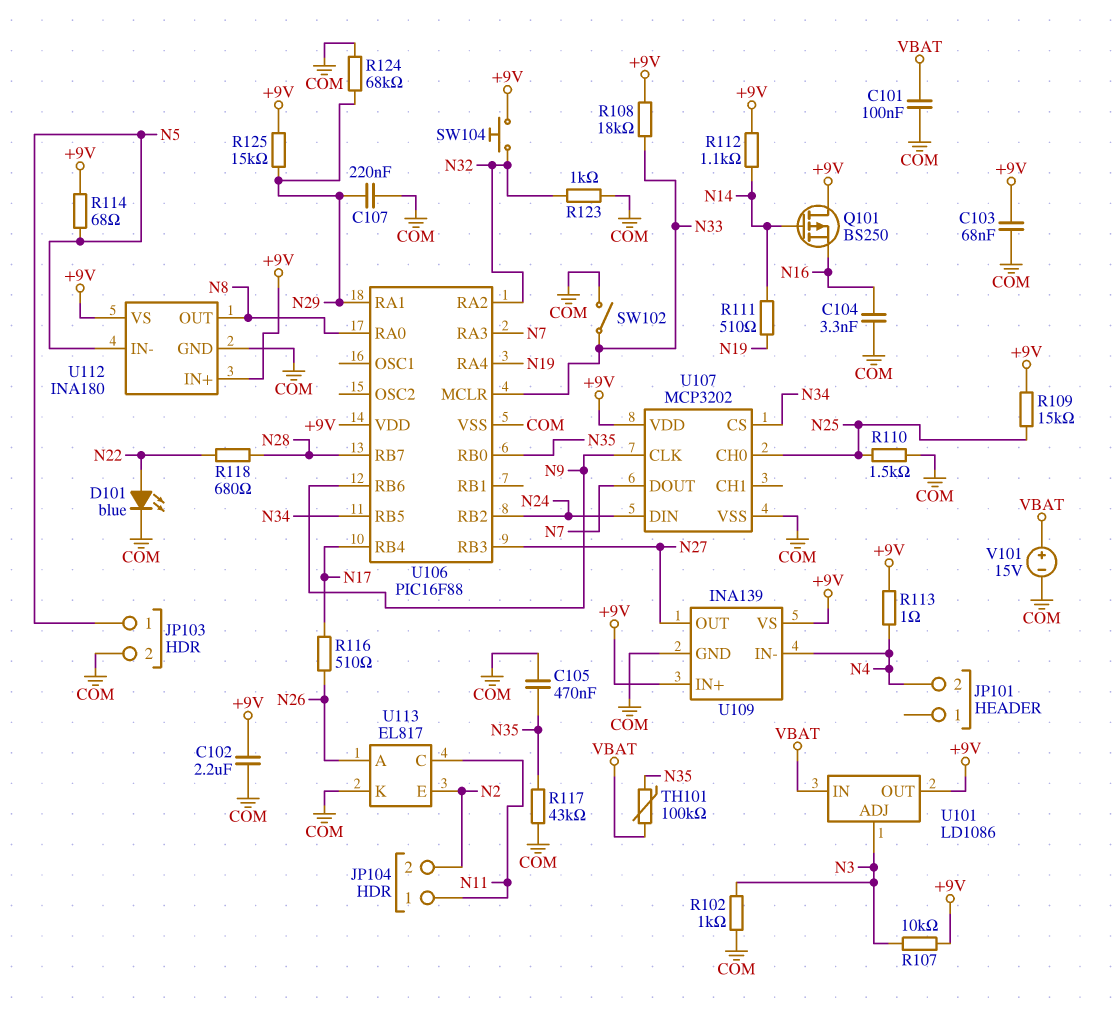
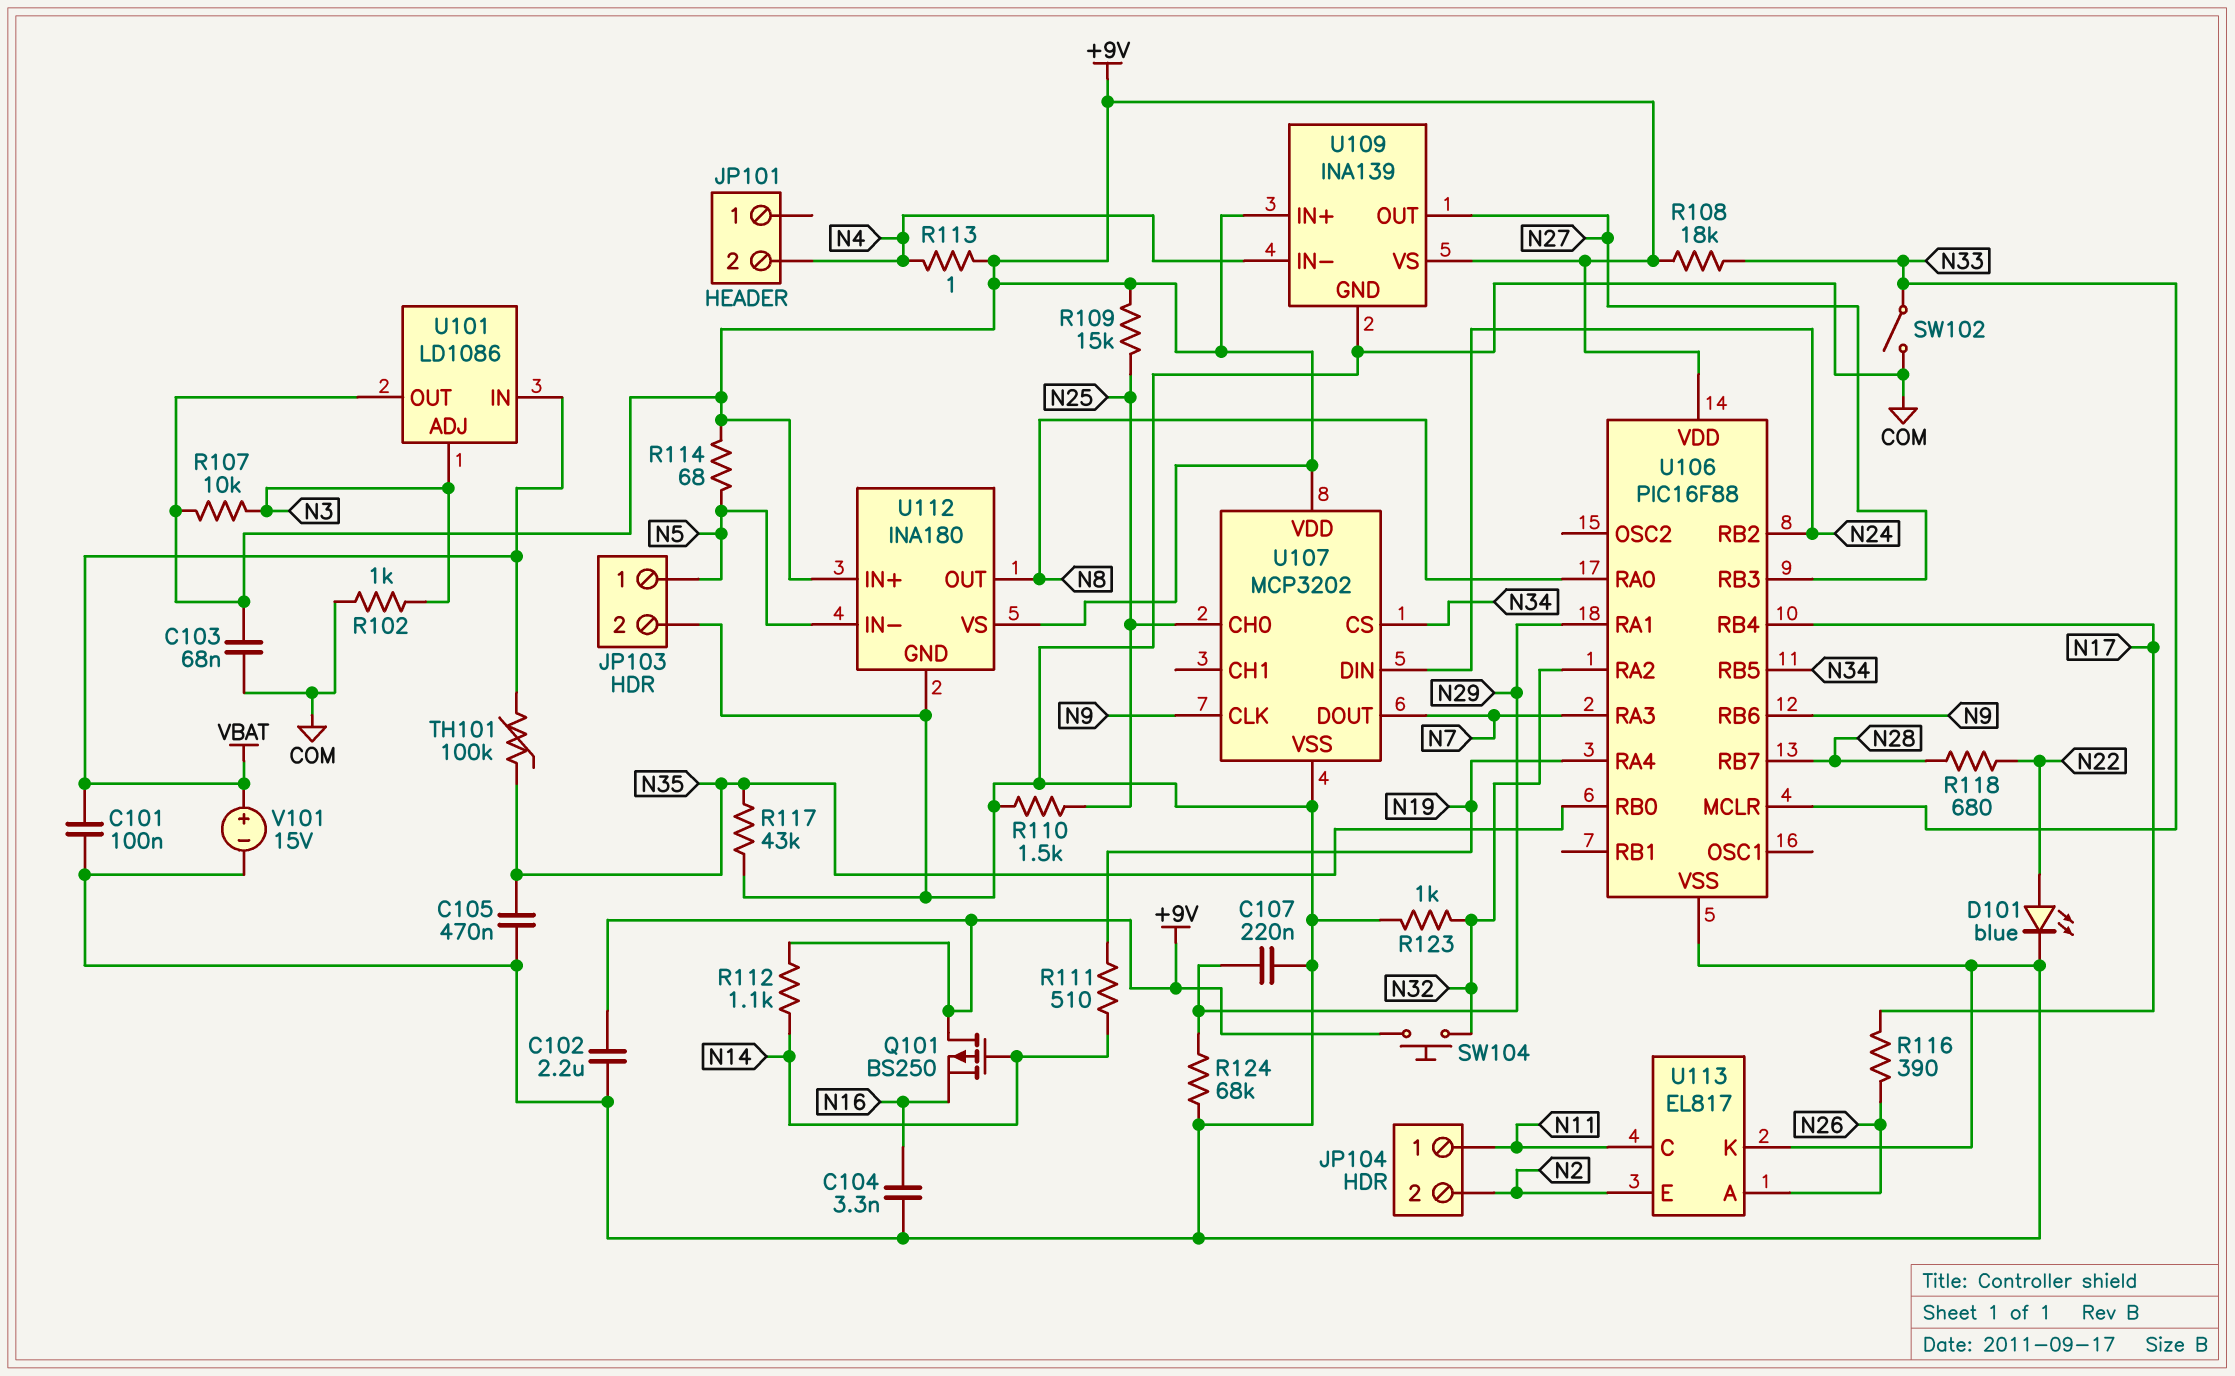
R116: 510 (N17, N26) -> 390 (N17, N26)
R125: 15k (+9V, N29) -> none

